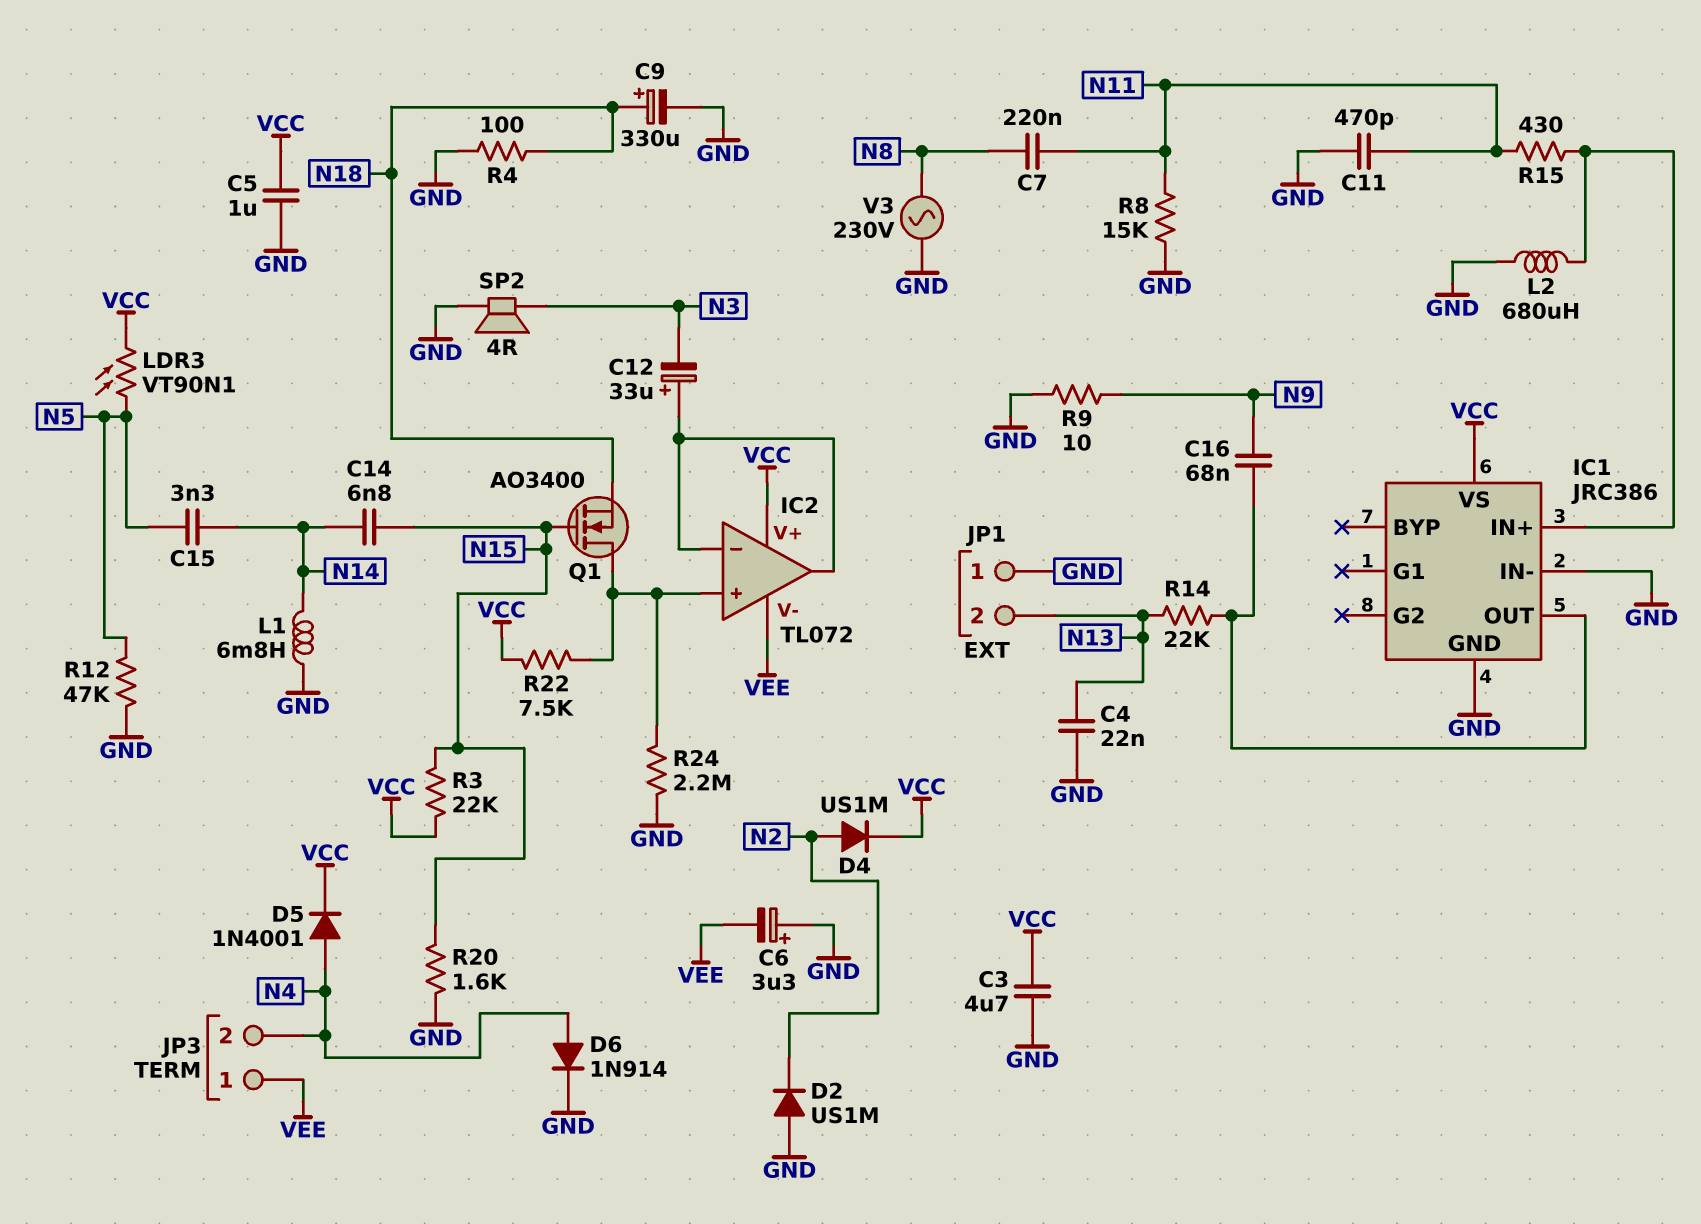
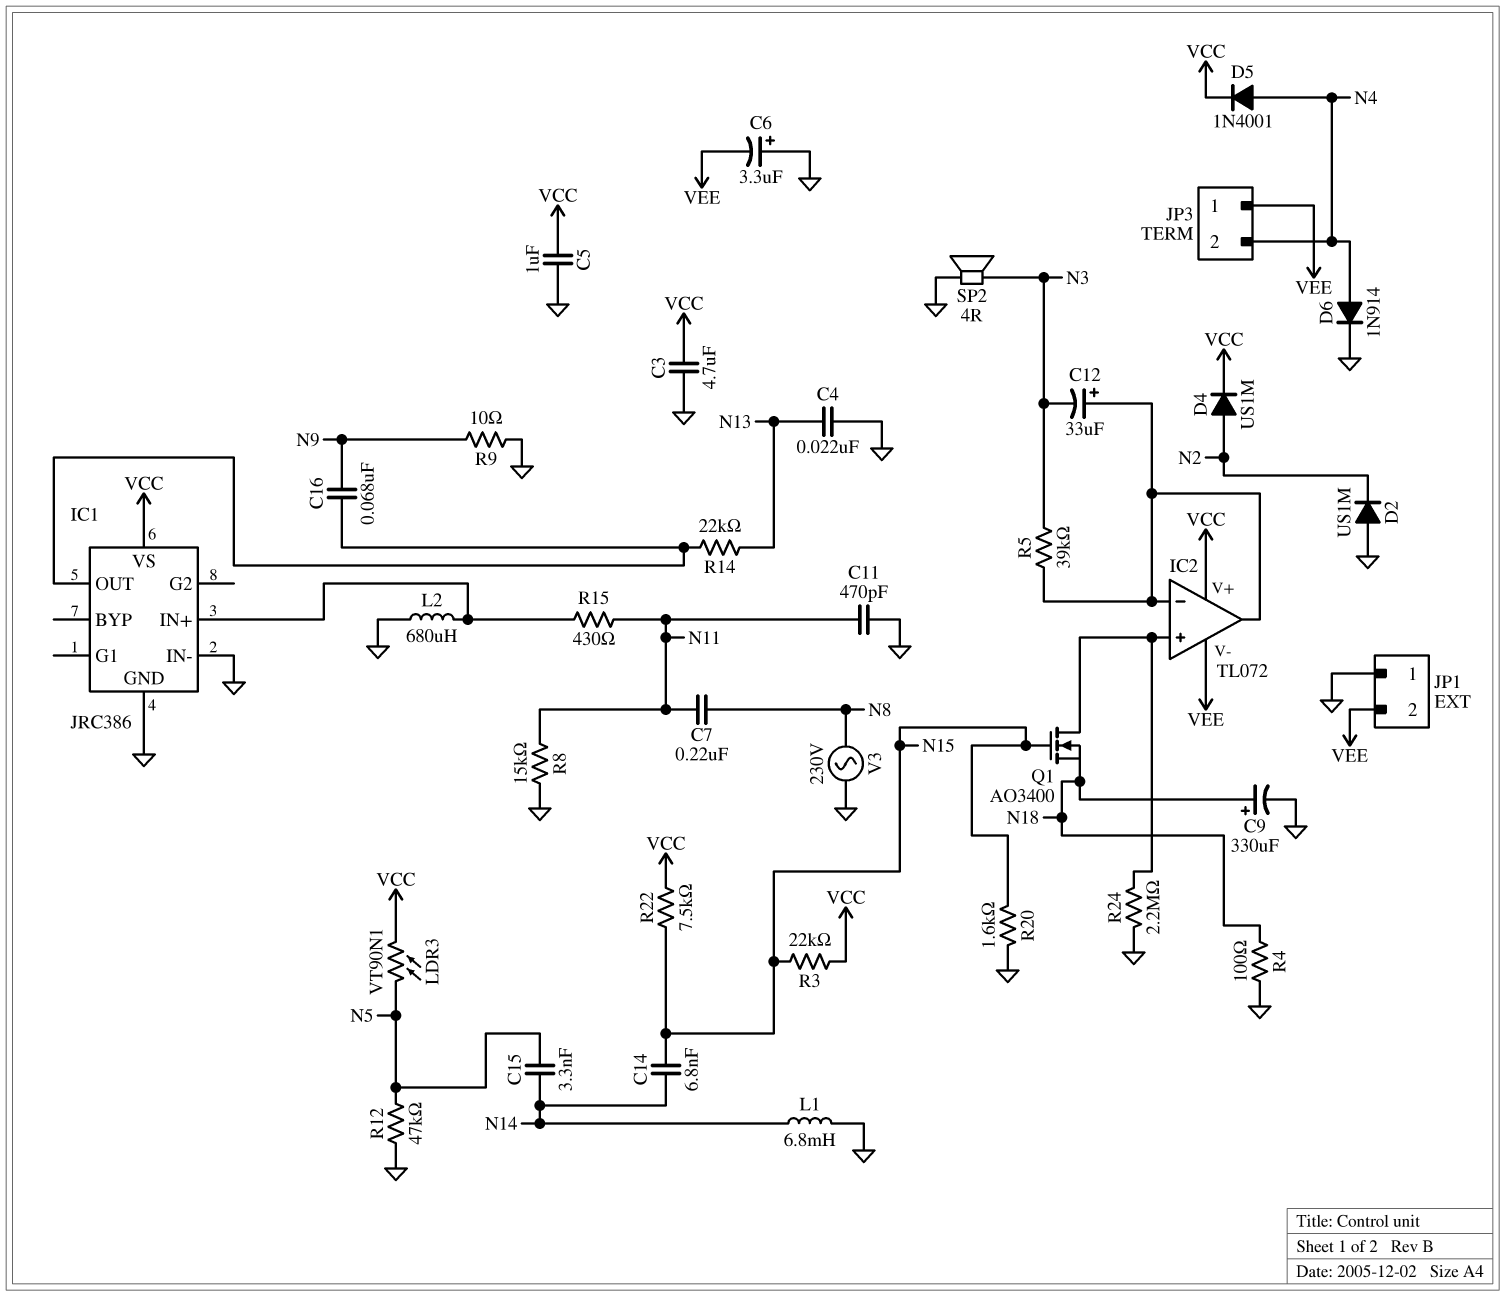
JP1 pin 2: N13 -> VEE
R5: none -> 39k (IC2/in-, N3)
R22: 7.5k (IC2/in+, VCC) -> 7.5k (N15, VCC)

